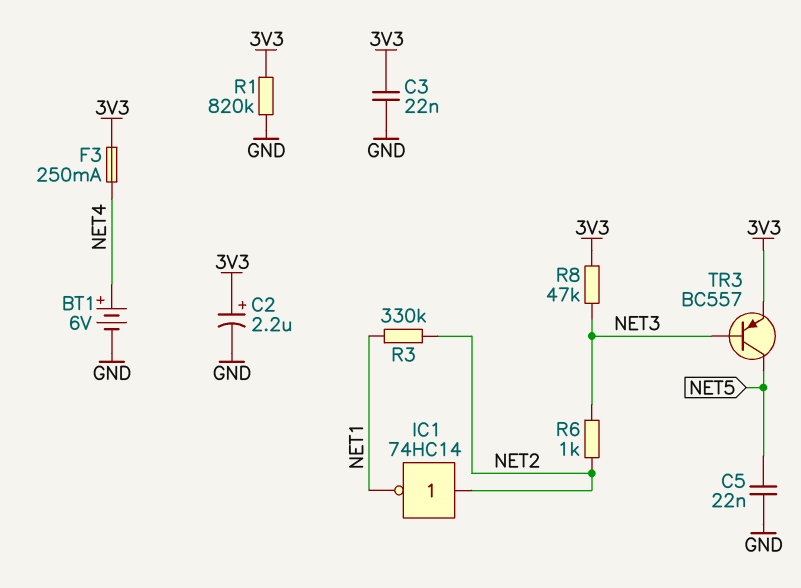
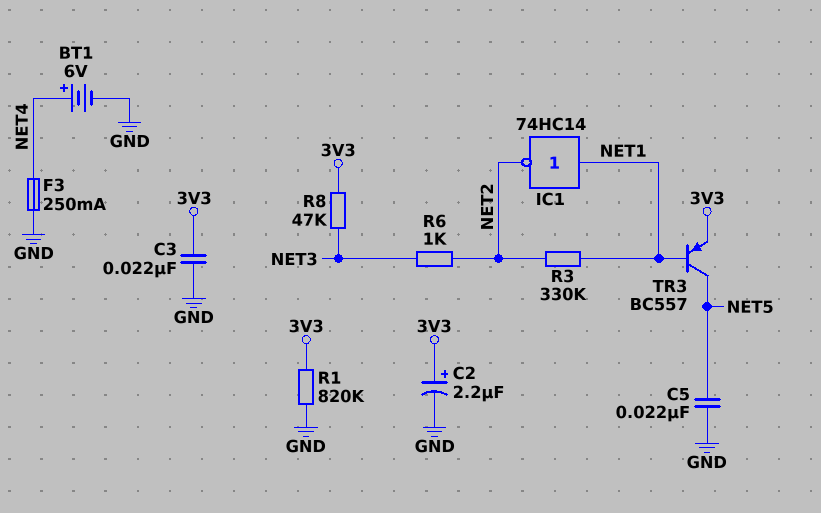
F3: 250mA (3V3, NET4) -> 250mA (GND, NET4)
IC1: NOT 74HC14 (in NET2, out NET1) -> NOT 74HC14 (in NET1, out NET2)
TR3: PNP BC557 (B NET3, C NET5, E 3V3) -> PNP BC557 (B NET1, C NET5, E 3V3)

